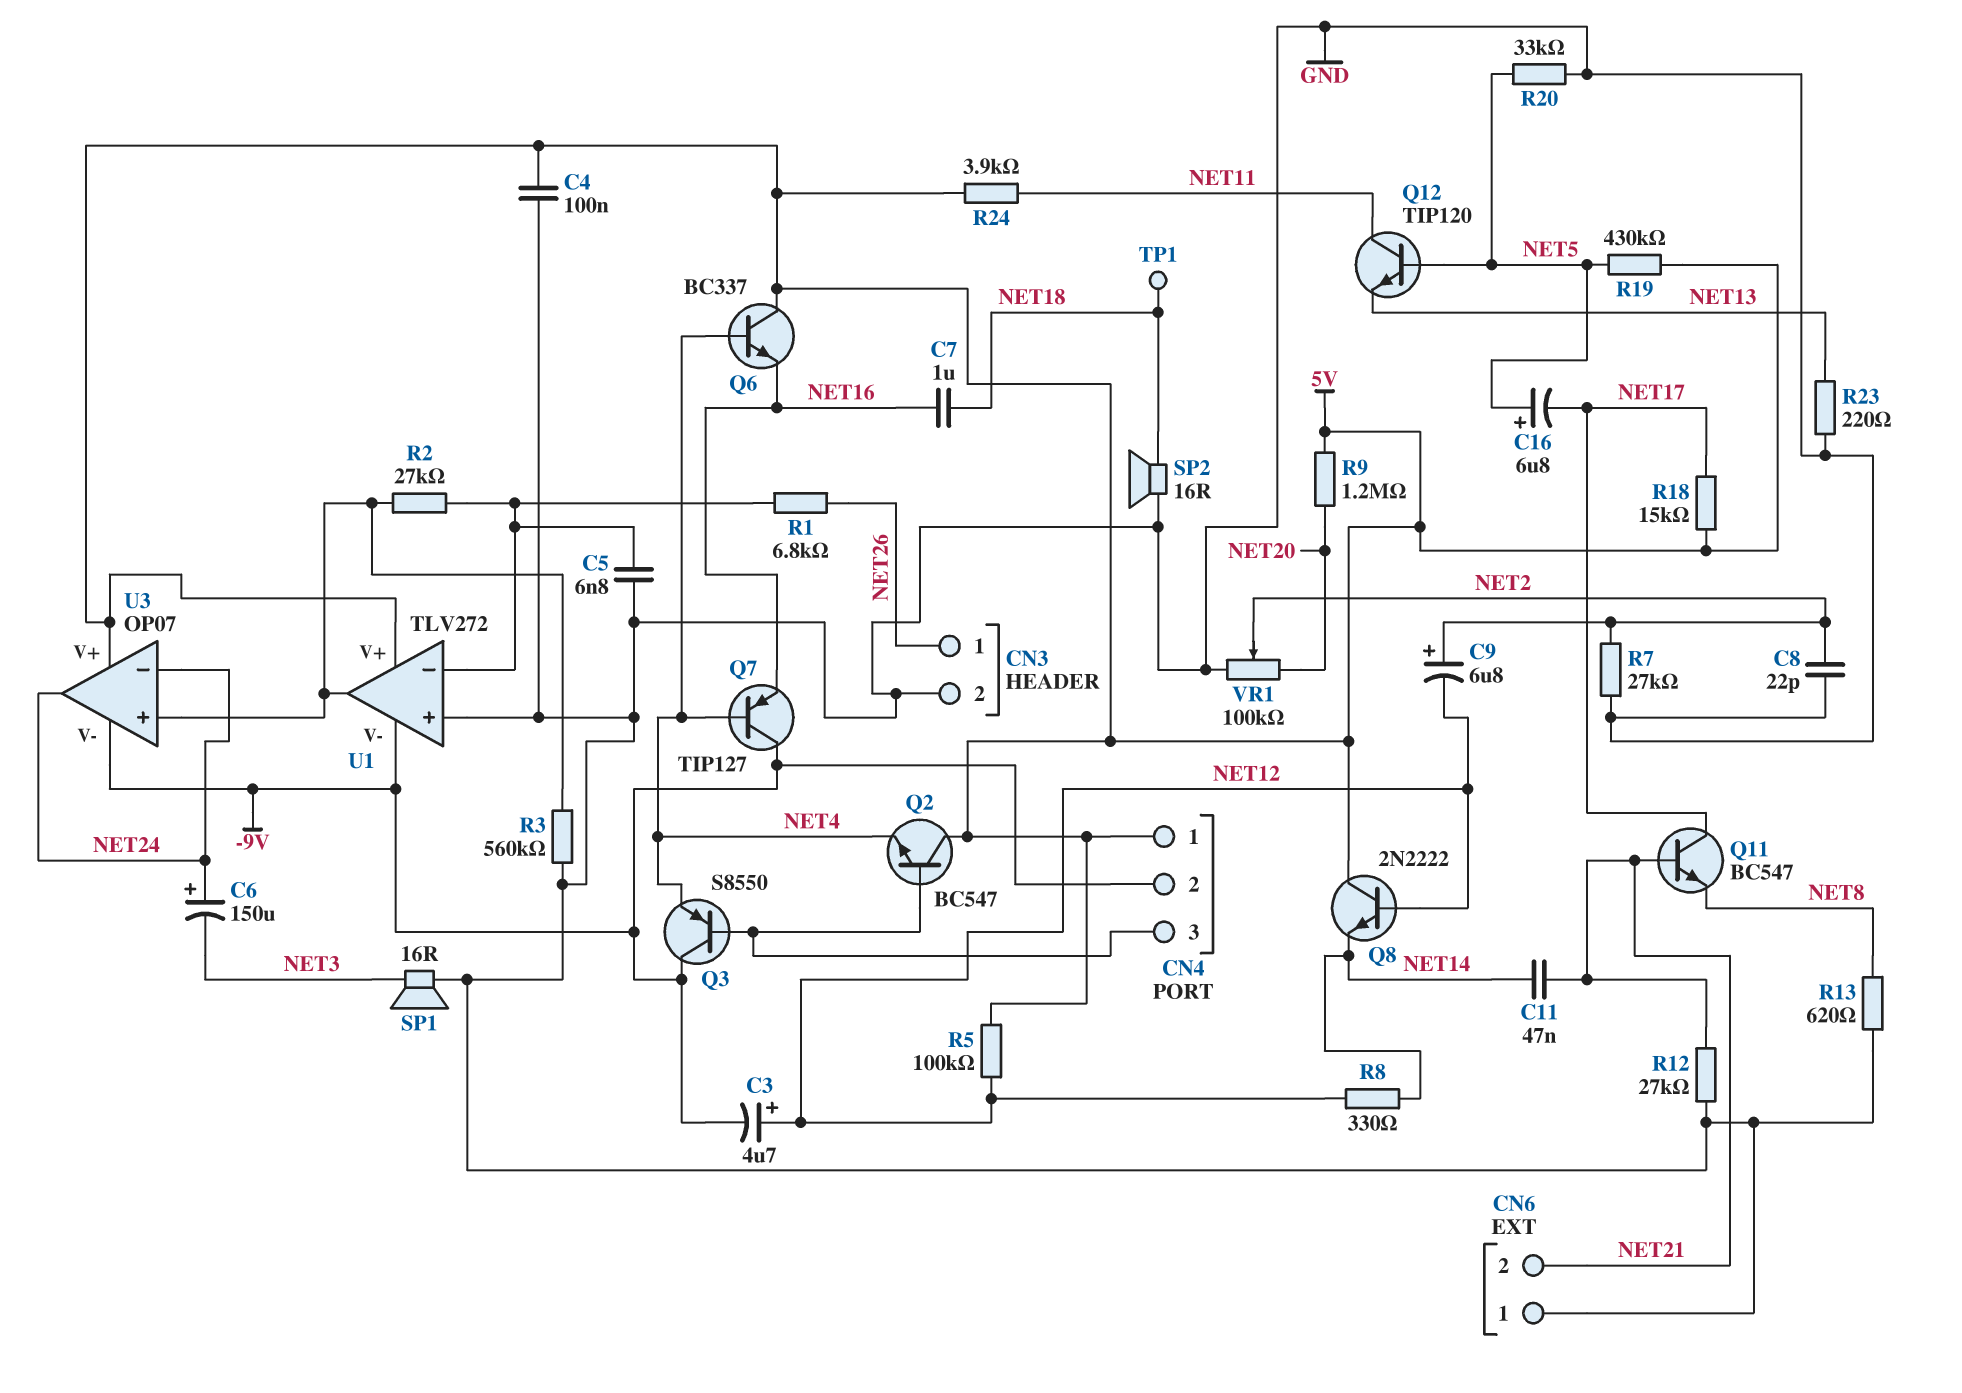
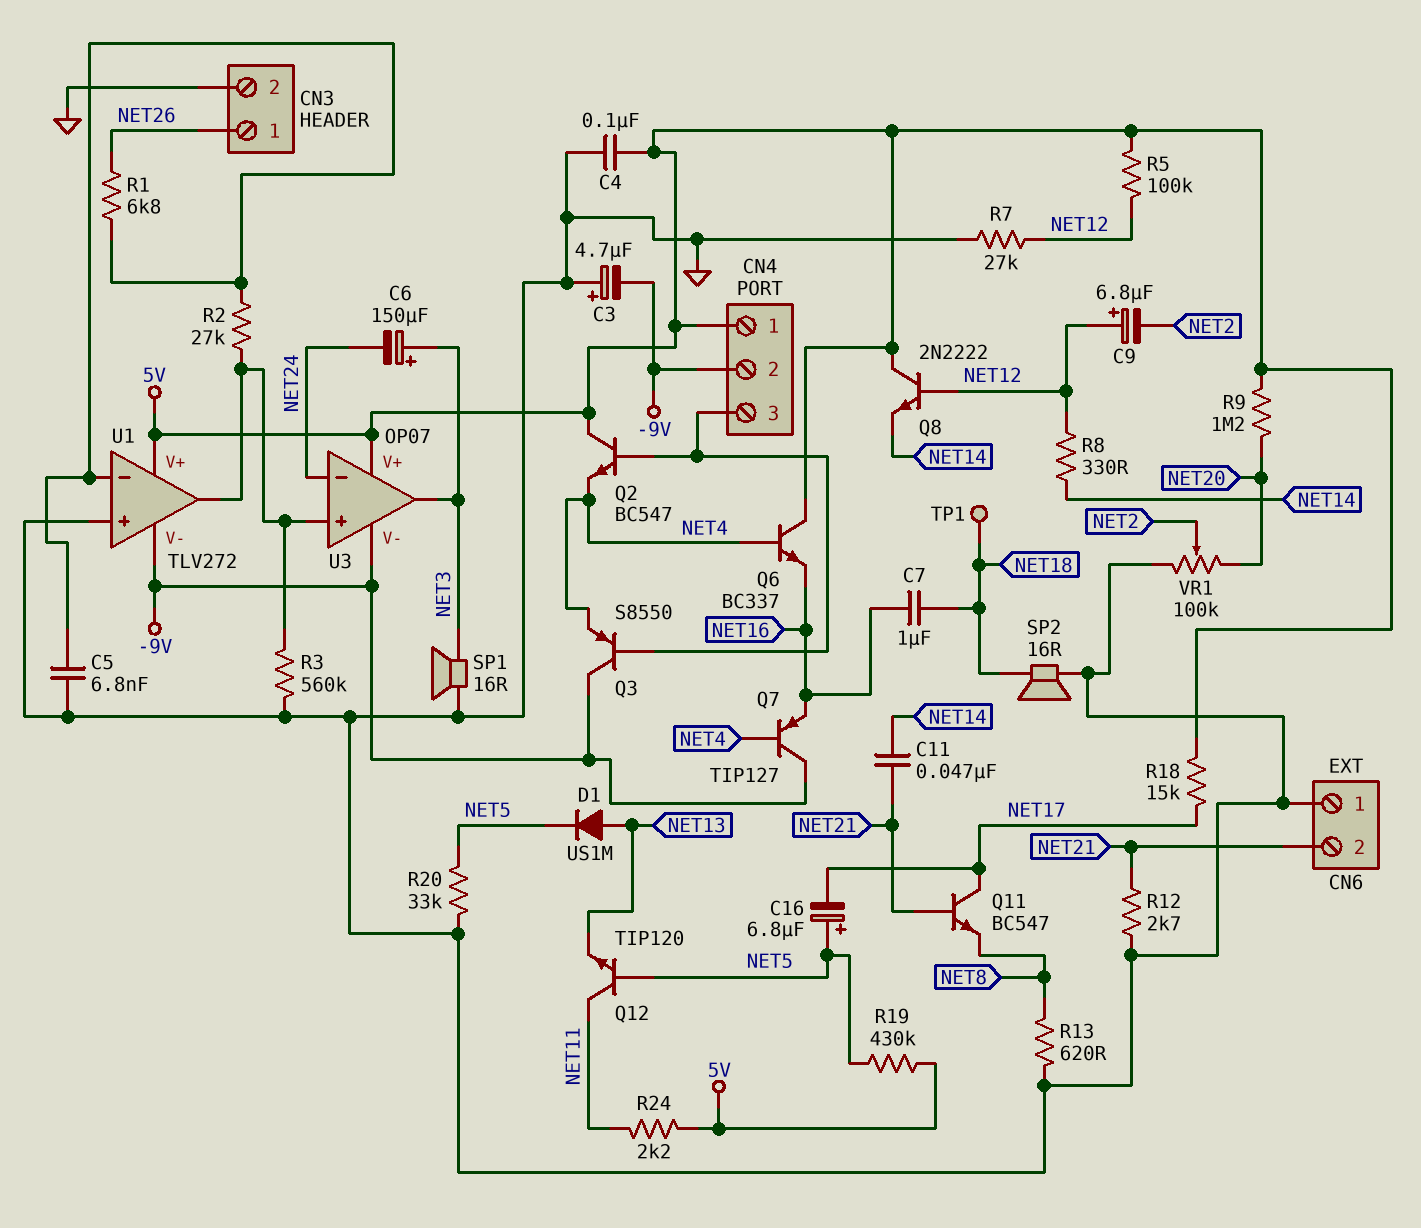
C3: 4.7uF (plus NET12, minus -9V) -> 4.7uF (plus GND, minus -9V)
C6: 150uF (plus NET24, minus NET3) -> 150uF (plus NET3, minus NET24)
C8: 22pF (GND, NET2) -> none
C9: 6.8uF (plus NET2, minus NET12) -> 6.8uF (plus NET12, minus NET2)
D1: none -> diode US1M (A NET13, K NET5)
R7: 27k (GND, NET2) -> 27k (GND, NET12)
R12: 27k (GND, NET21) -> 2.7k (GND, NET21)
R23: 220 (GND, NET13) -> none
R24: 3.9k (5V, NET11) -> 2.2k (5V, NET11)
U3 pin out: NET24 -> NET3

